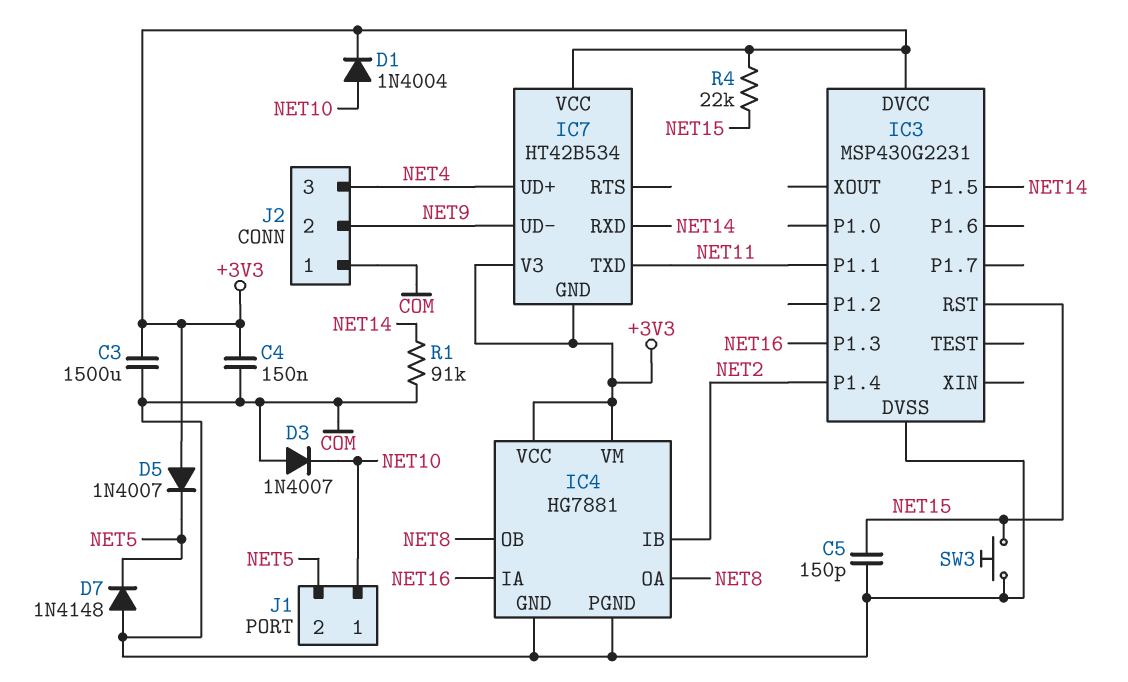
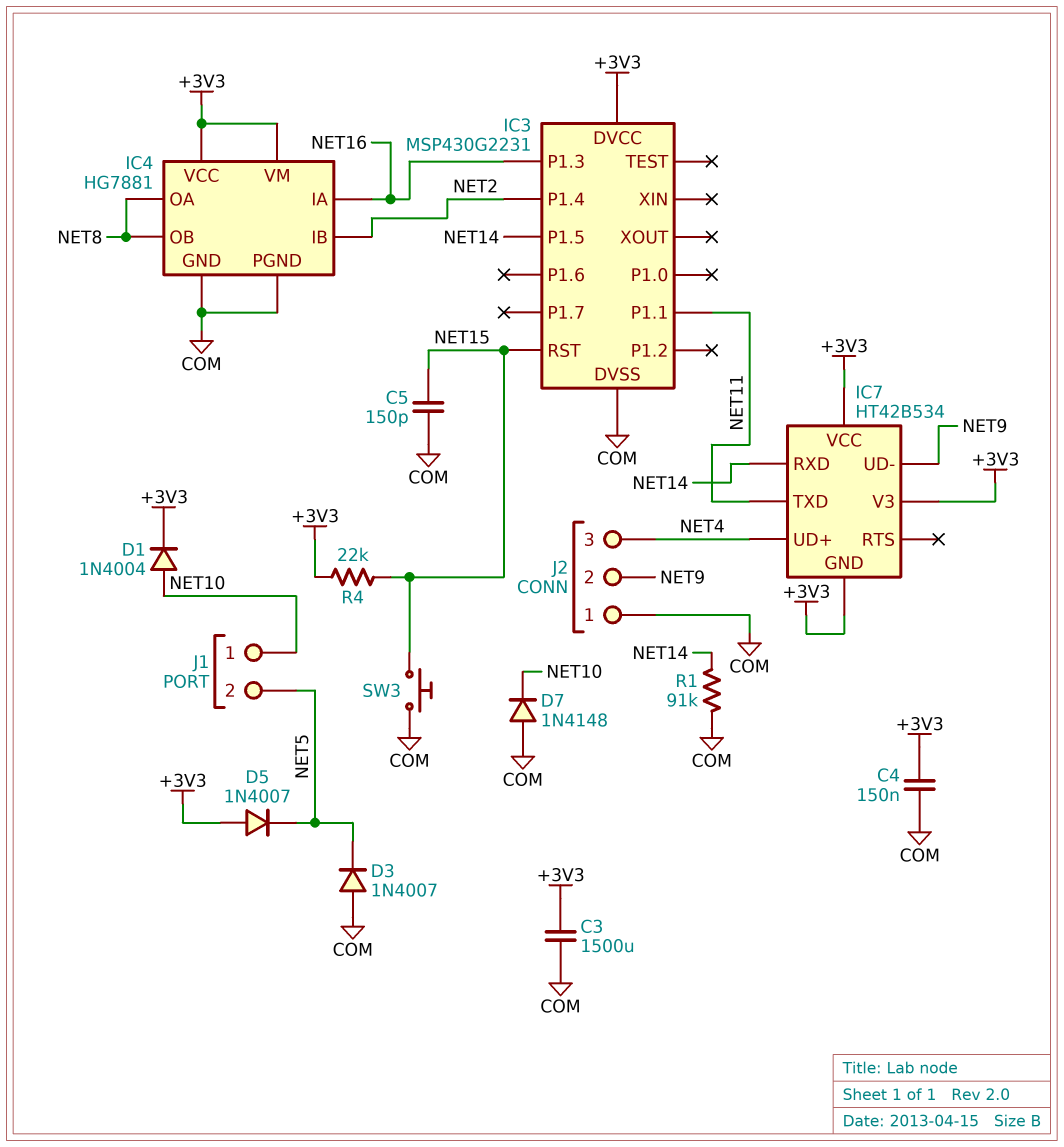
D3: diode 1N4007 (A COM, K NET10) -> diode 1N4007 (A COM, K NET5)
D7: diode 1N4148 (A COM, K NET5) -> diode 1N4148 (A COM, K NET10)

